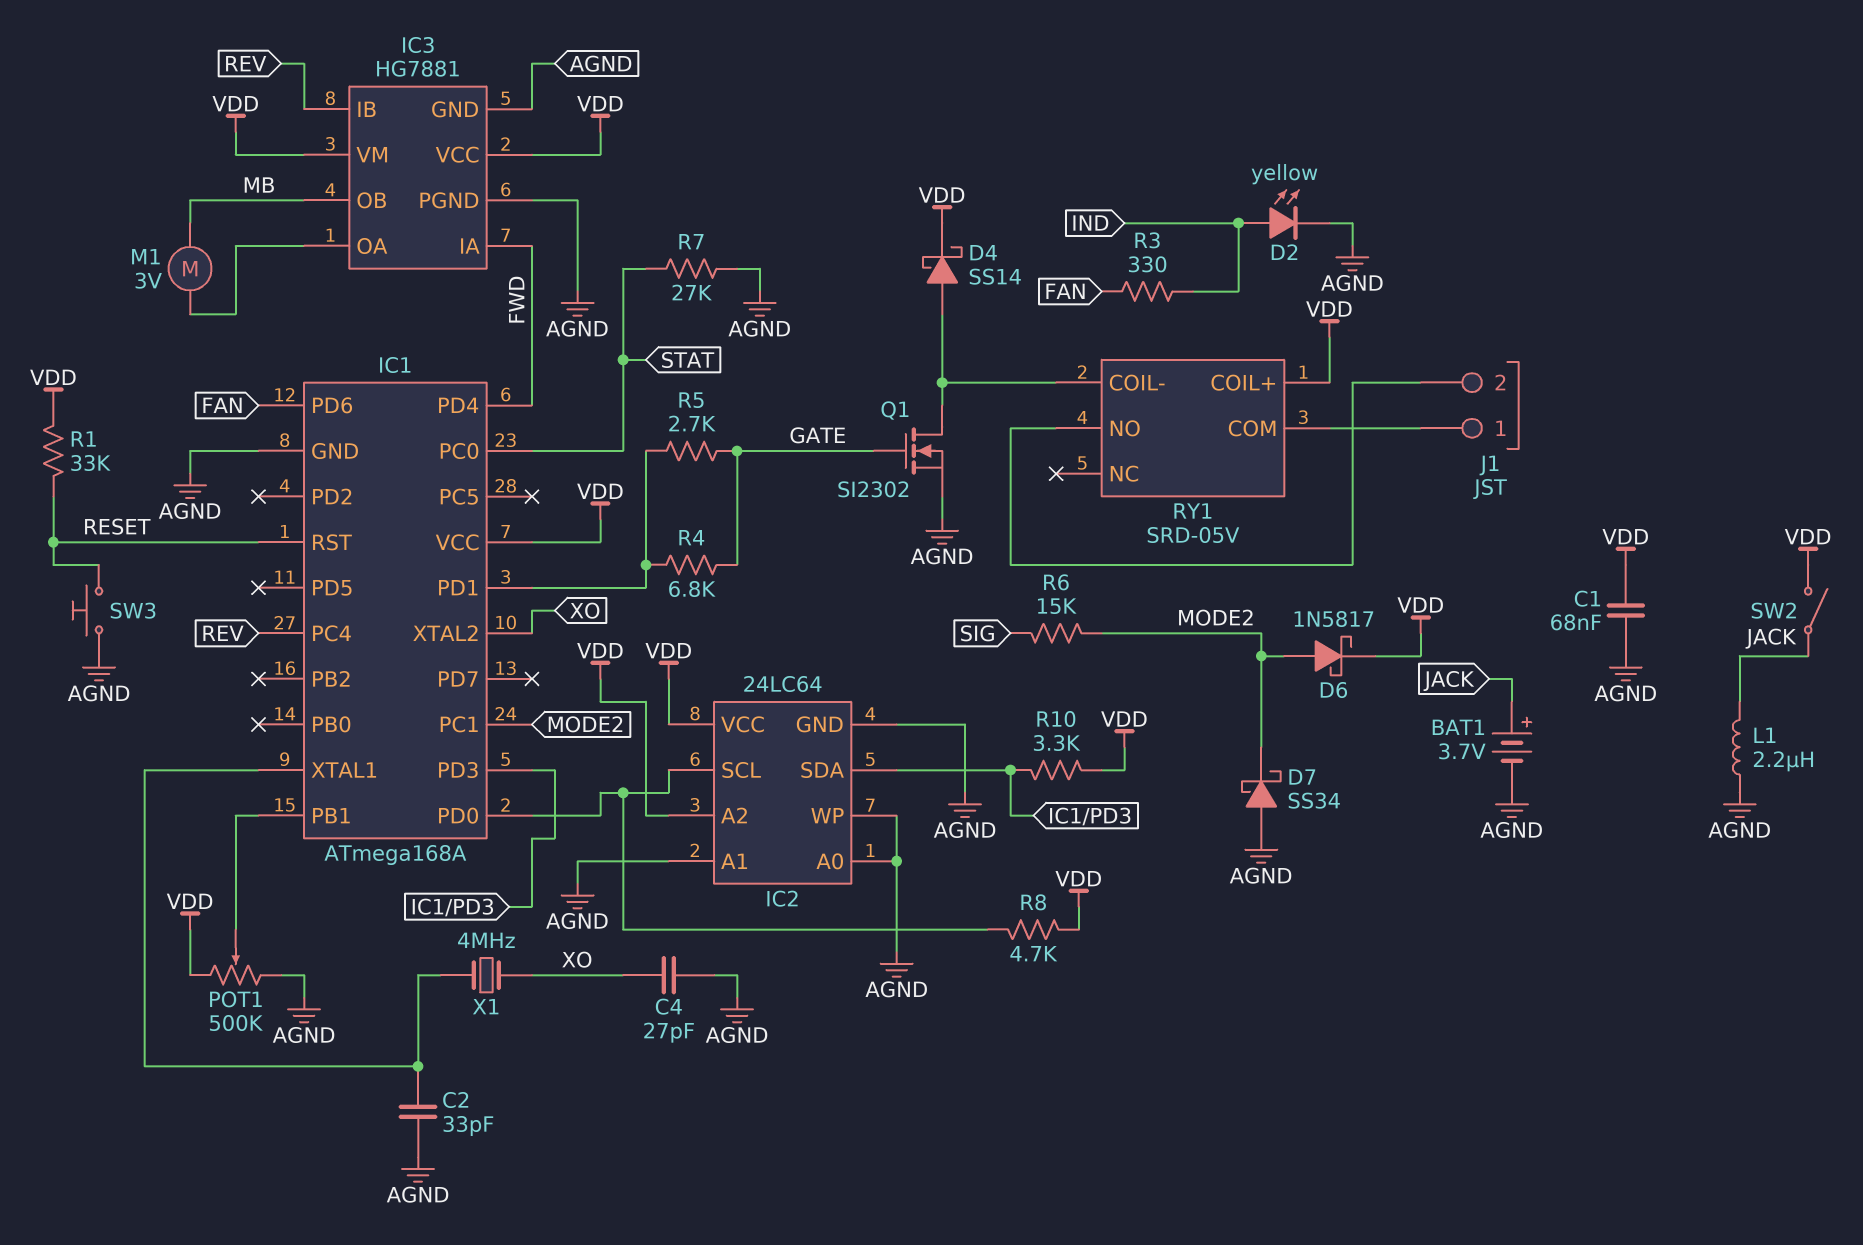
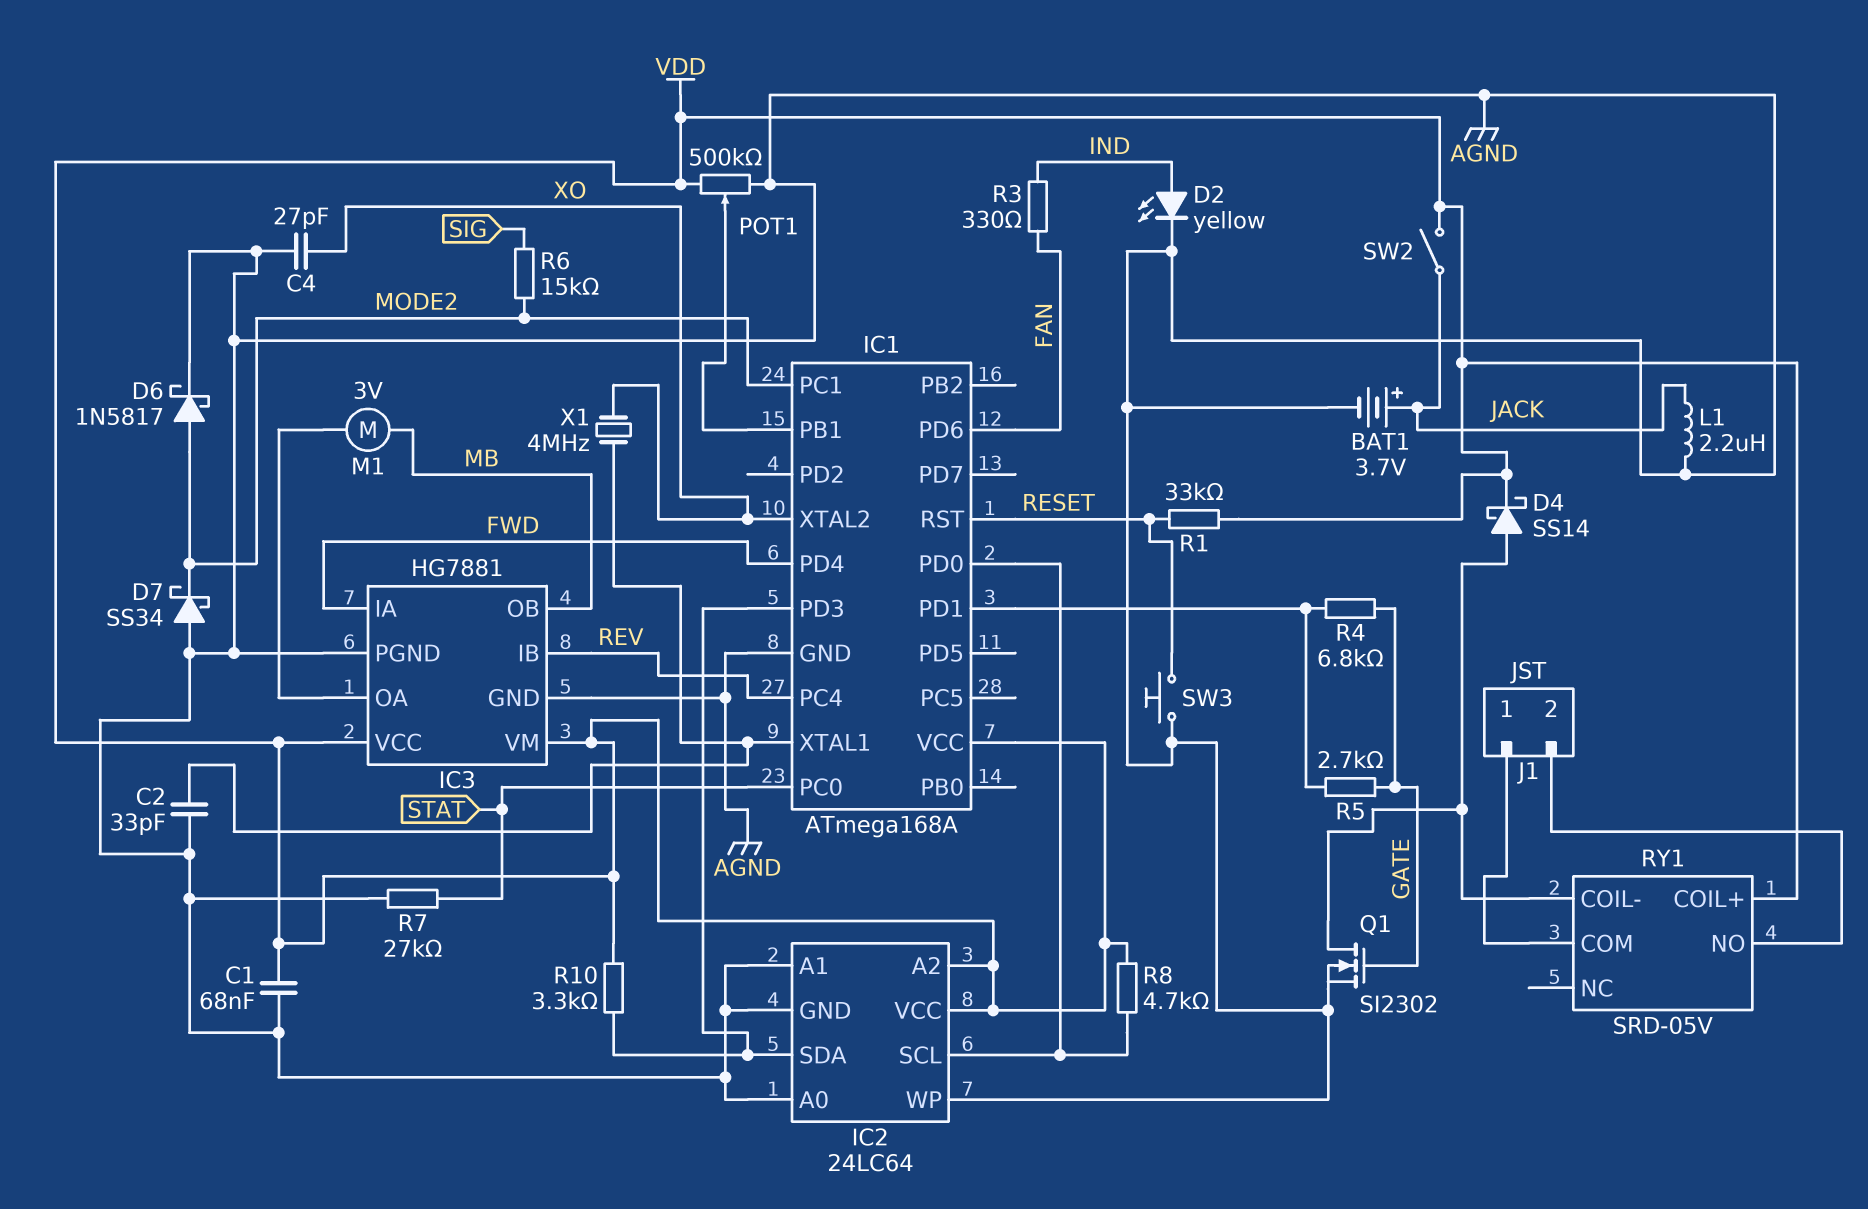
D6: schottky 1N5817 (A MODE2, K VDD) -> schottky 1N5817 (A MODE2, K AGND)

